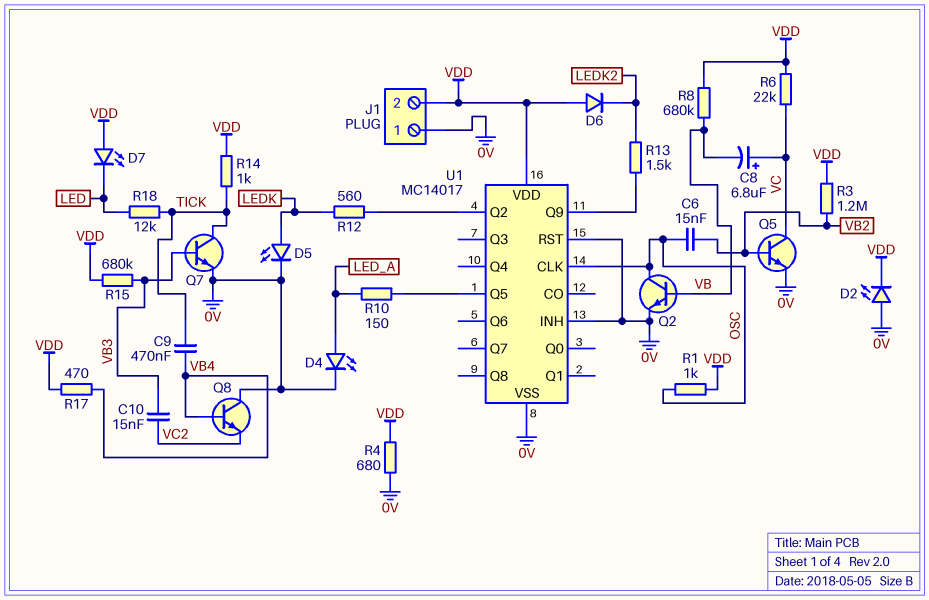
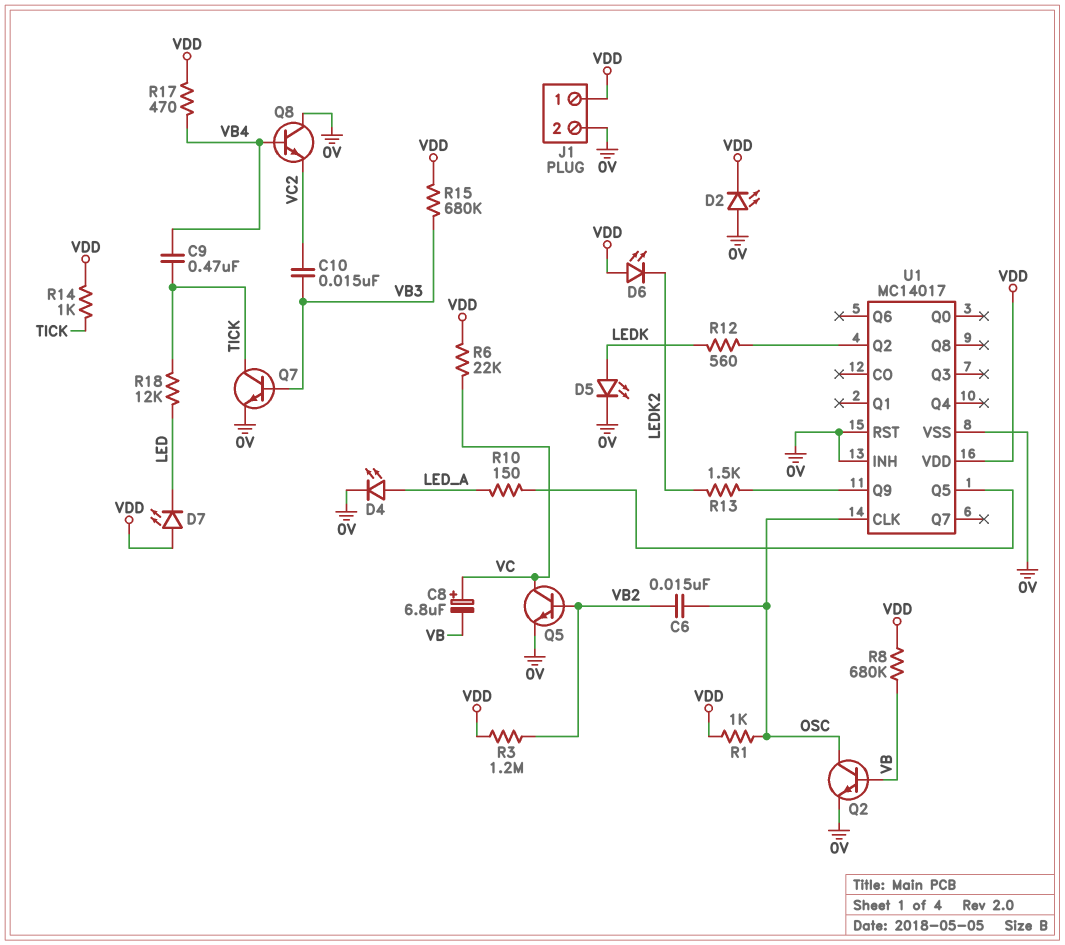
D6: diode (A VDD, K LEDK2) -> LED (A VDD, K LEDK2)
J1 pin 1: 0V -> VDD
J1 pin 2: VDD -> 0V
R4: 680 (0V, VDD) -> none

